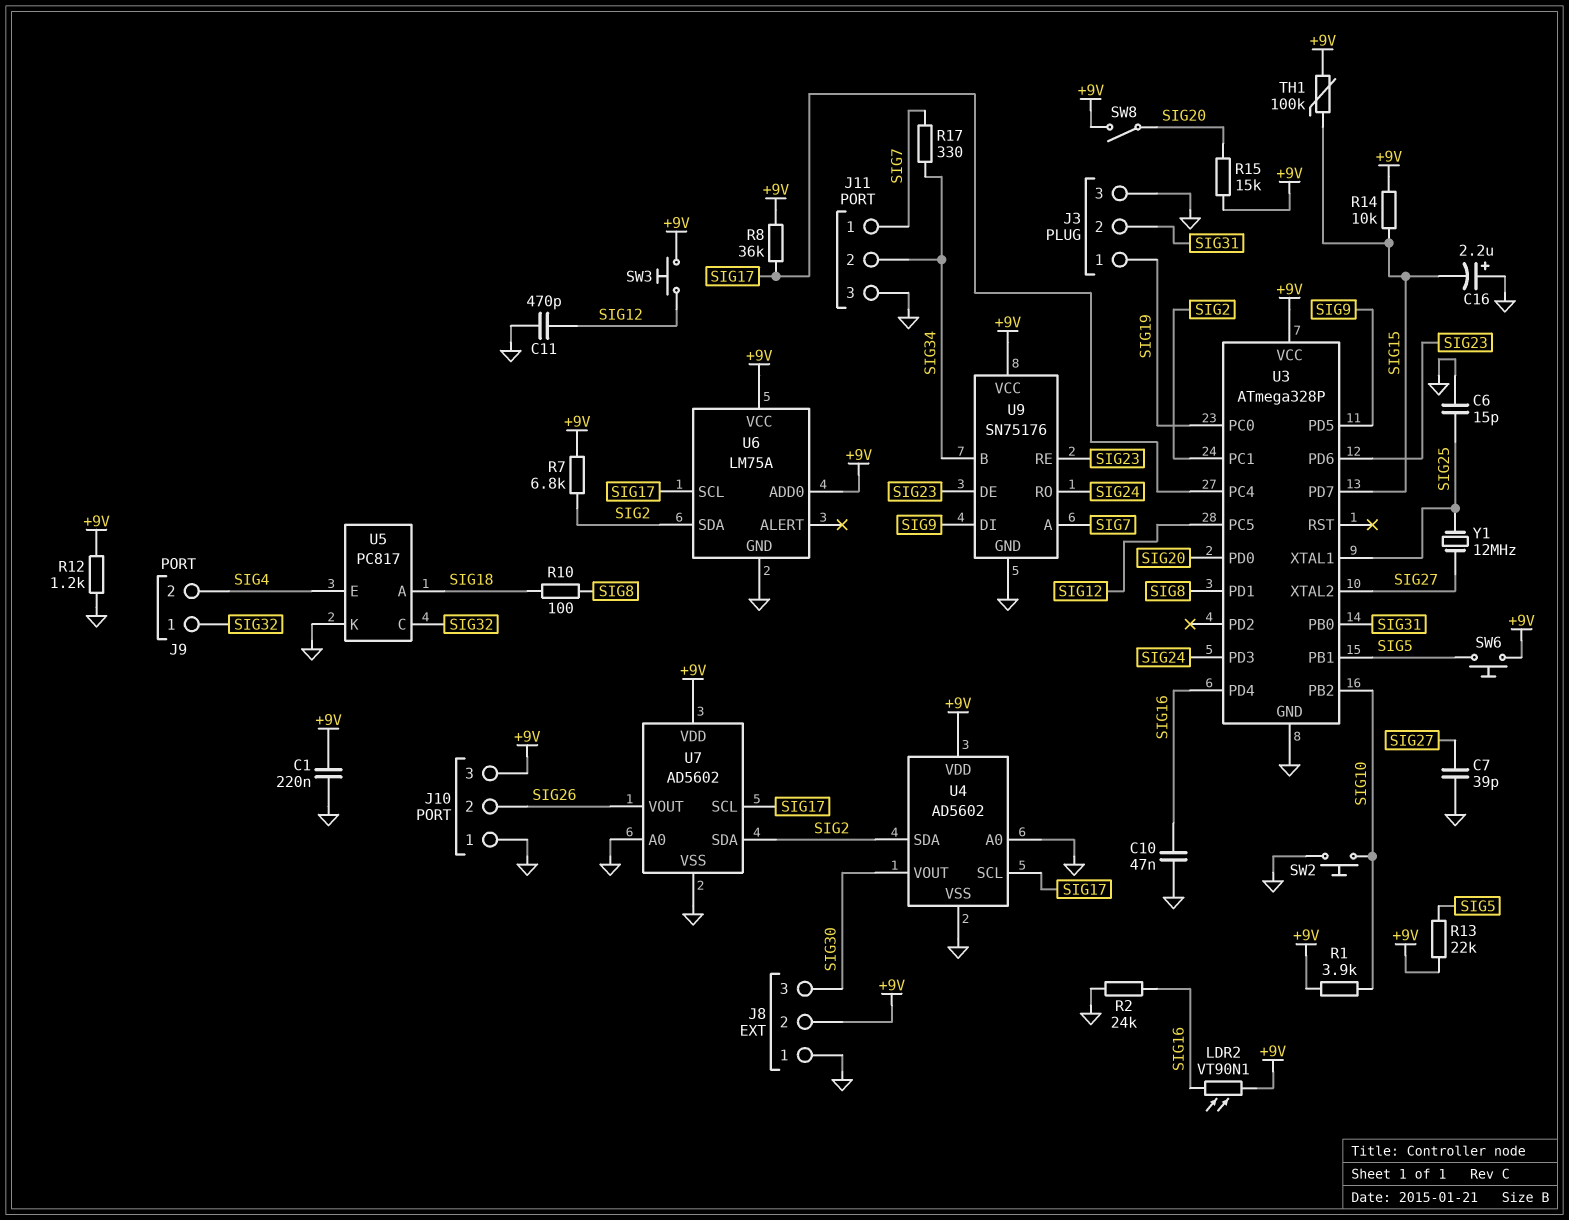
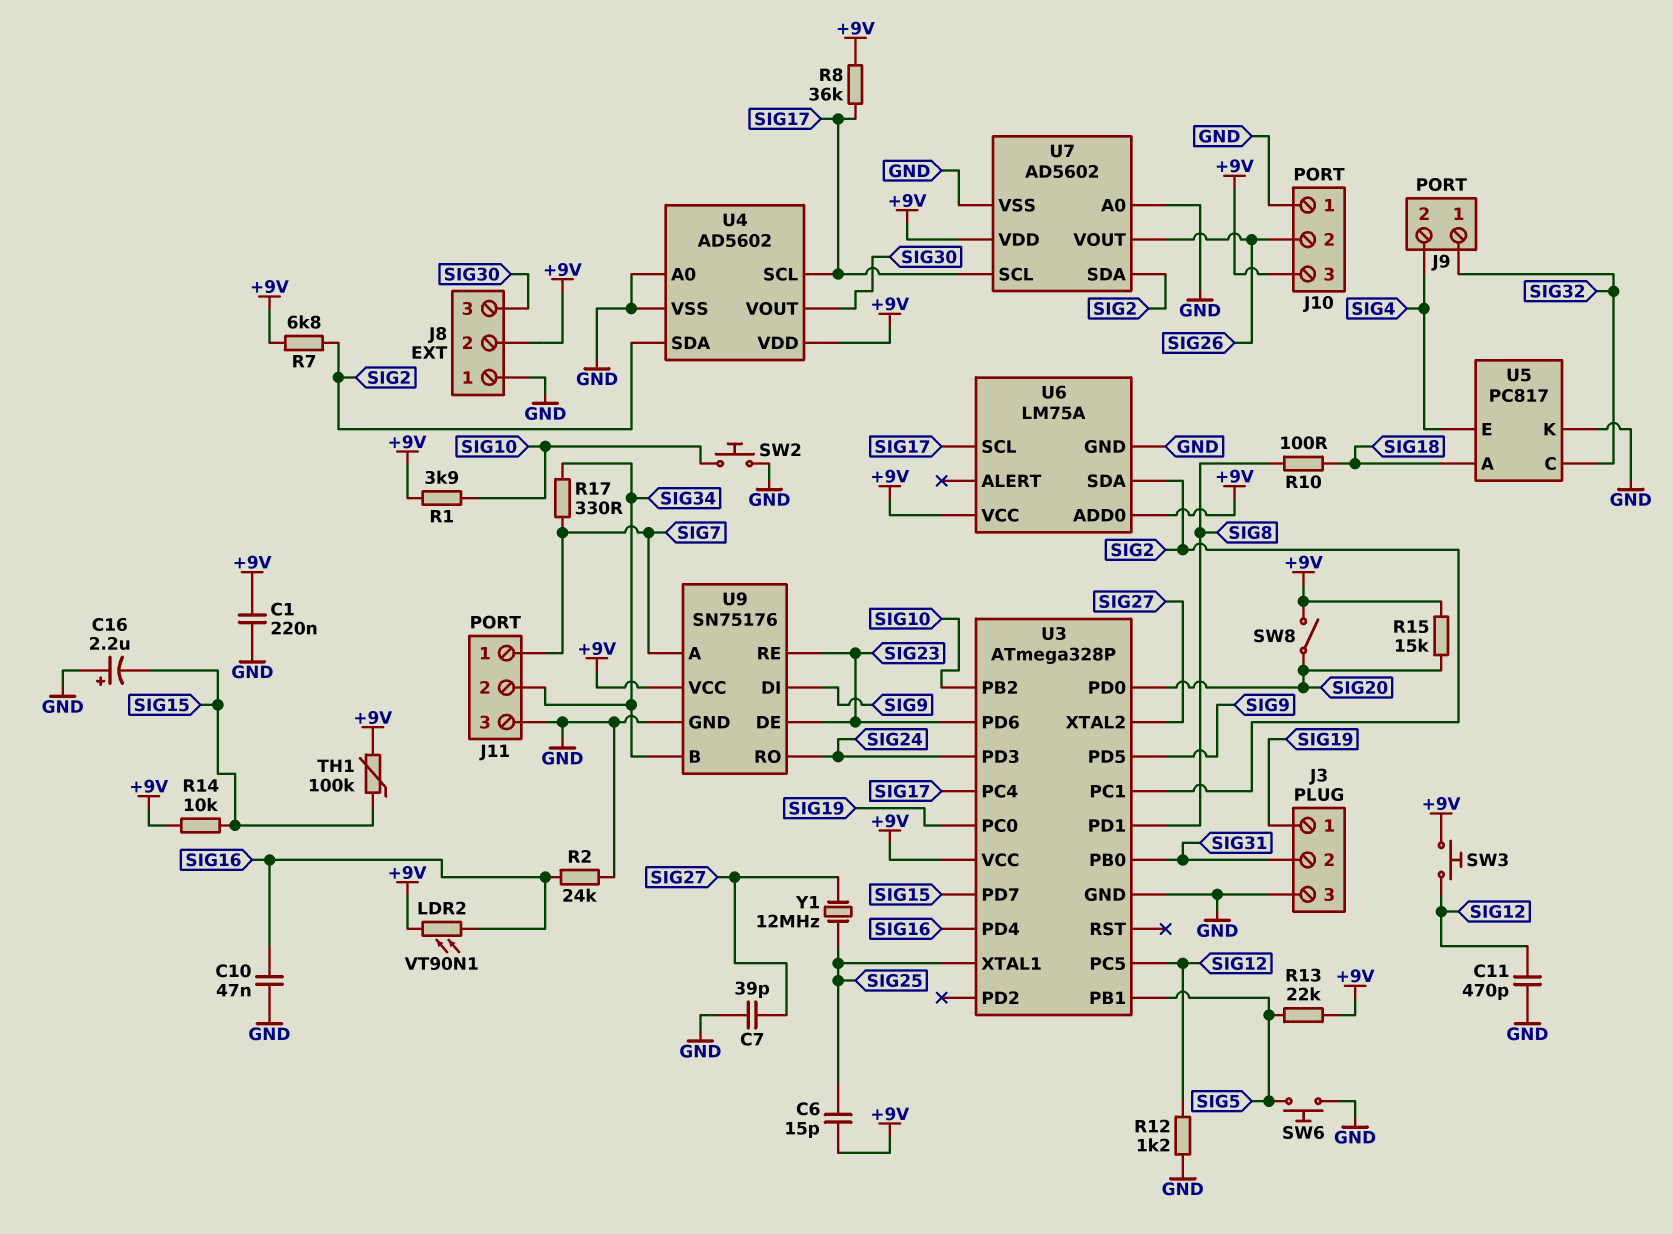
C6: 15pF (GND, SIG25) -> 15pF (+9V, SIG25)
R12: 1.2k (+9V, GND) -> 1.2k (GND, SIG12)
SW6: button (+9V, SIG5) -> button (GND, SIG5)

